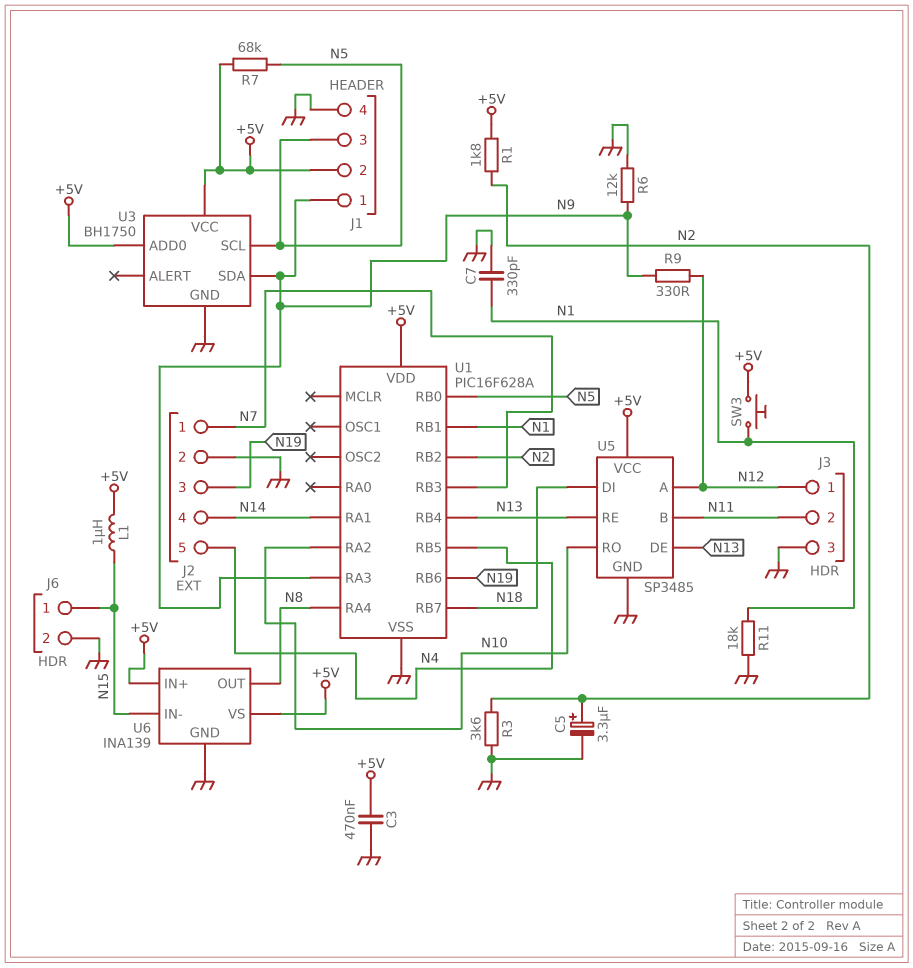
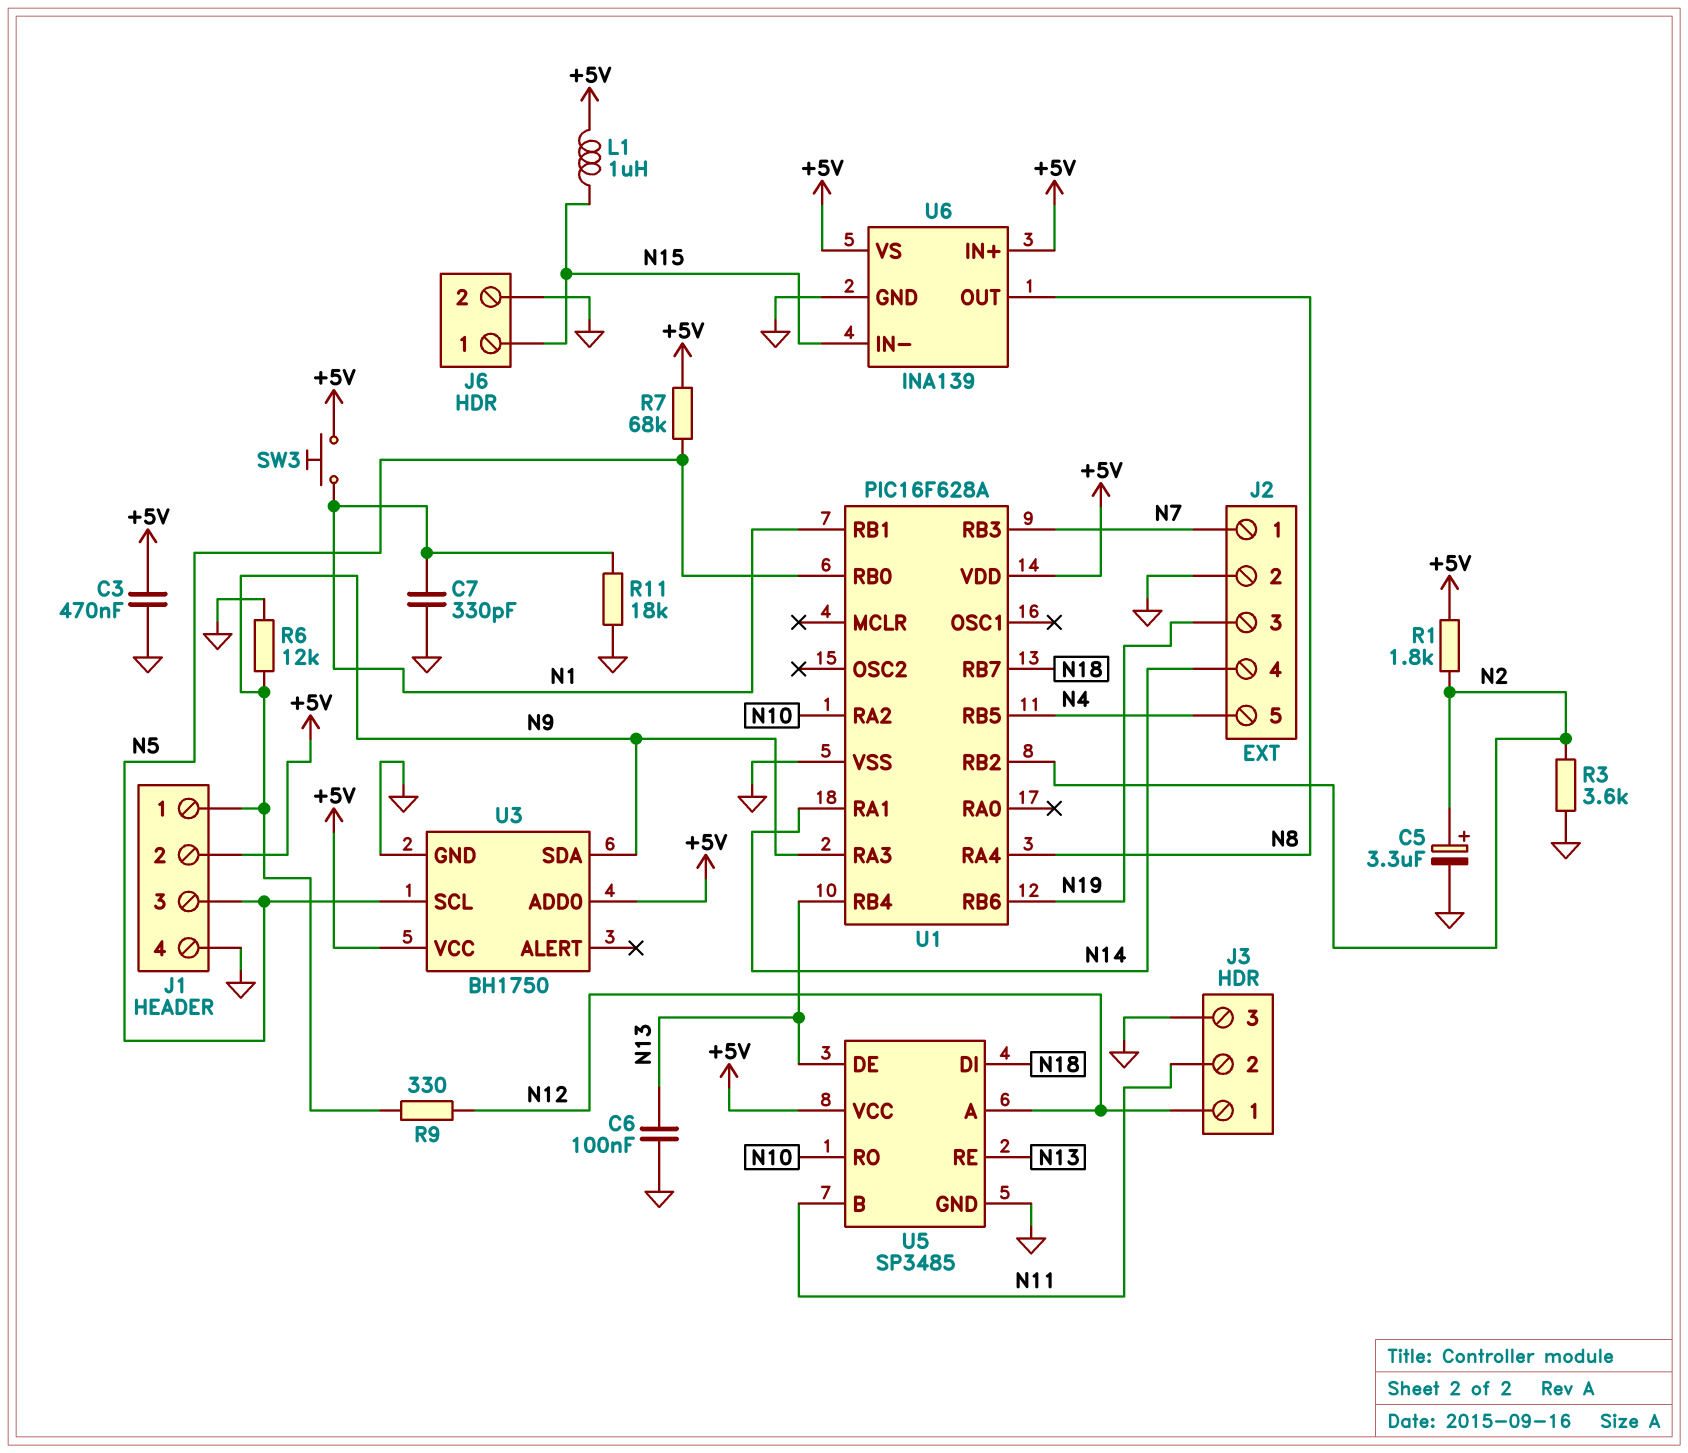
C6: none -> 100nF (GND, N13)

